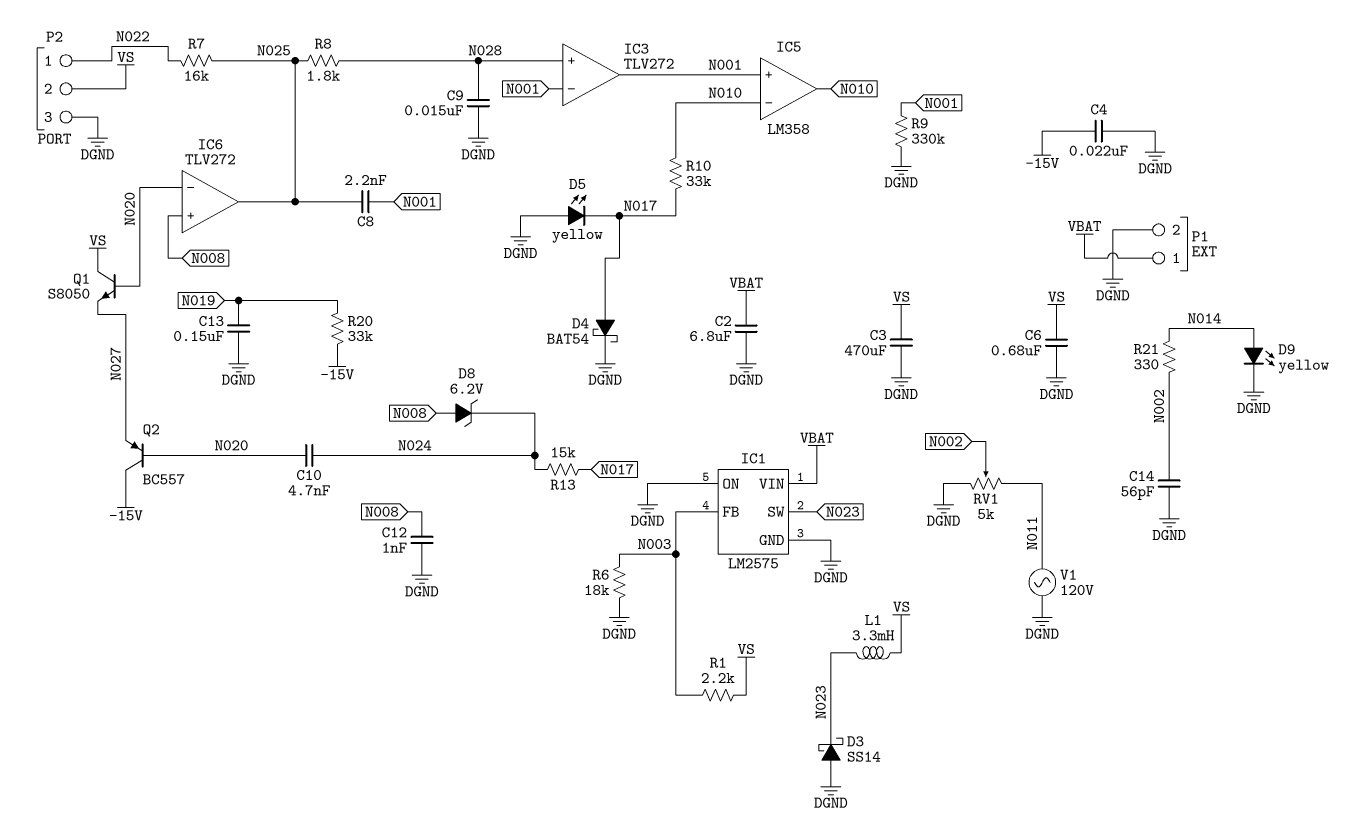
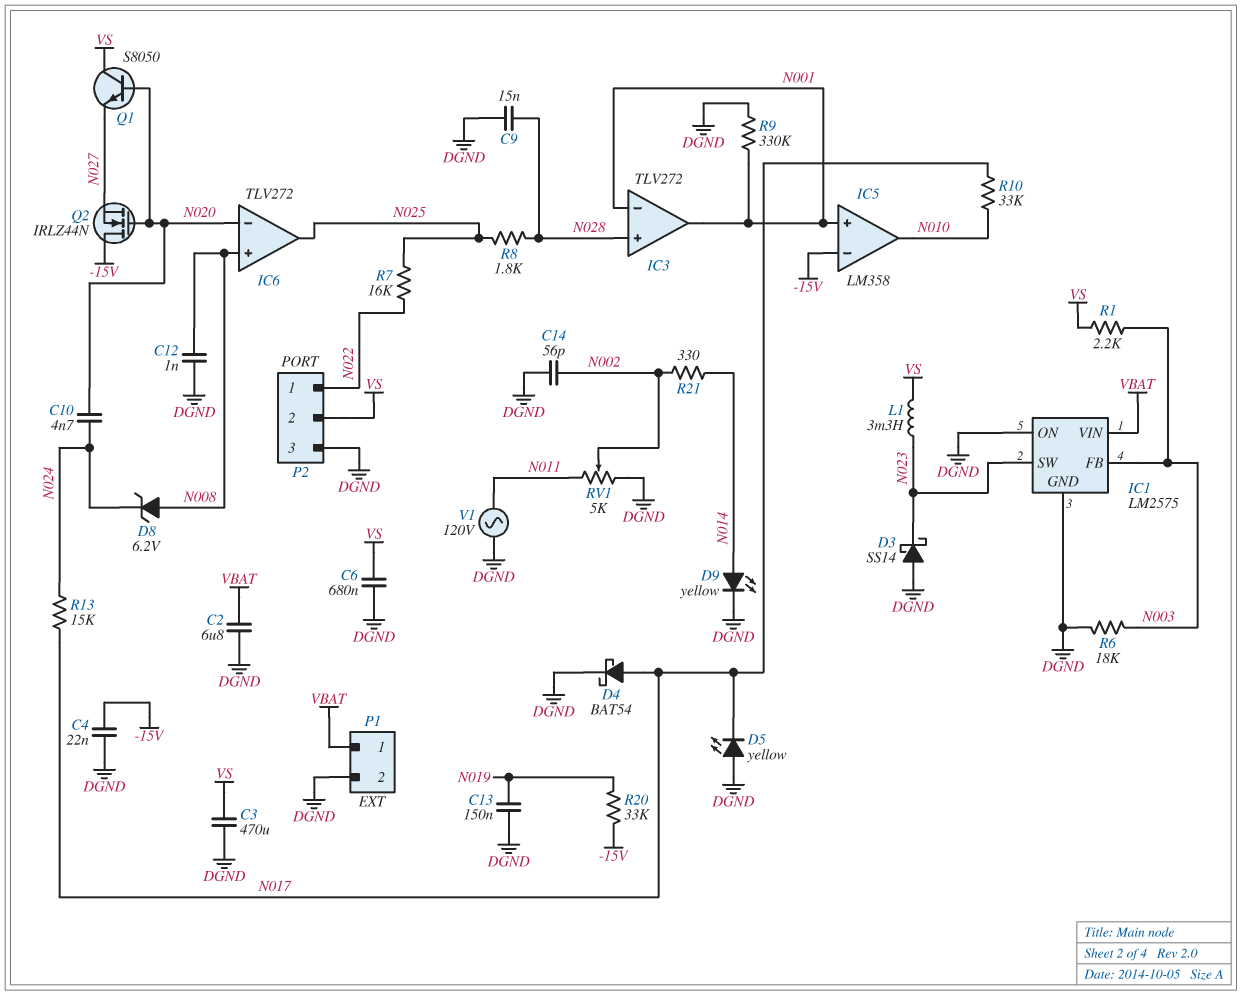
C8: 2.2nF (N001, N025) -> none
IC5 pin in-: N010 -> -15V
Q2: PNP BC557 (B N020, C -15V, E N027) -> NMOS IRLZ44N (G N020, D -15V, S N027)

